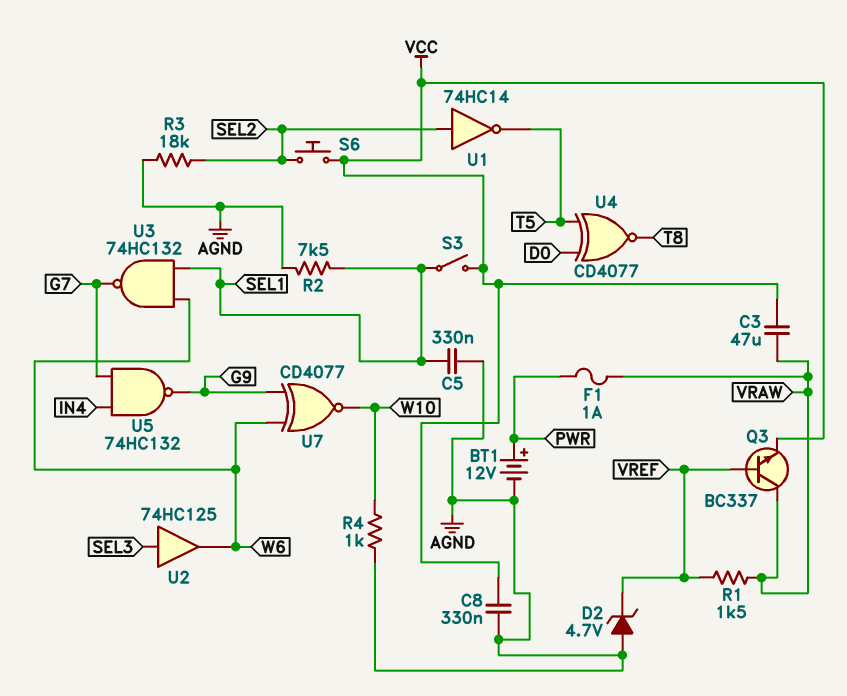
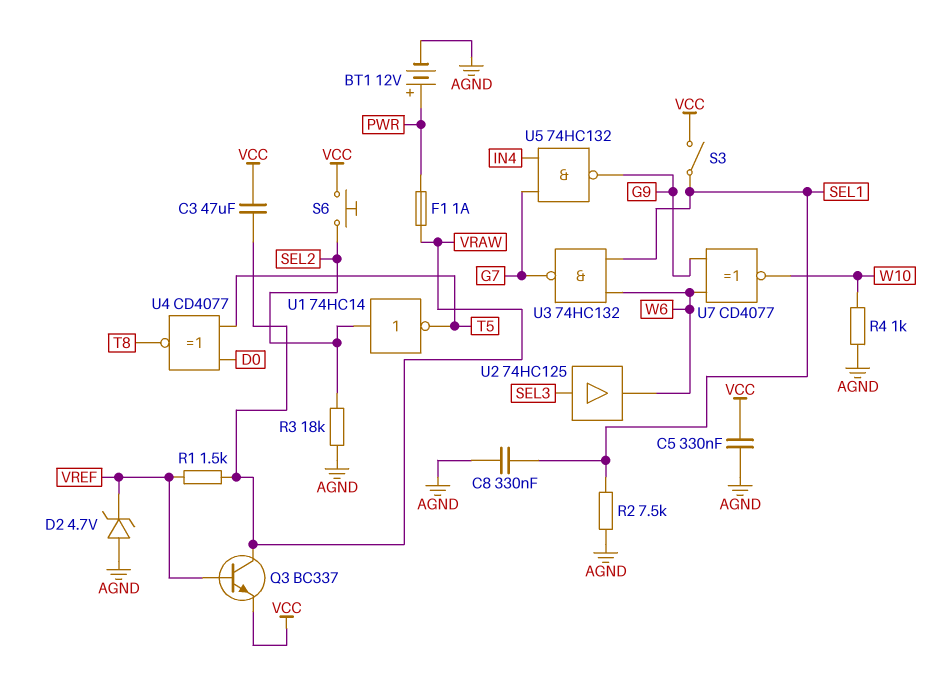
C5: 330nF (AGND, SEL1) -> 330nF (AGND, VCC)
C8: 330nF (AGND, VCC) -> 330nF (AGND, SEL1)

